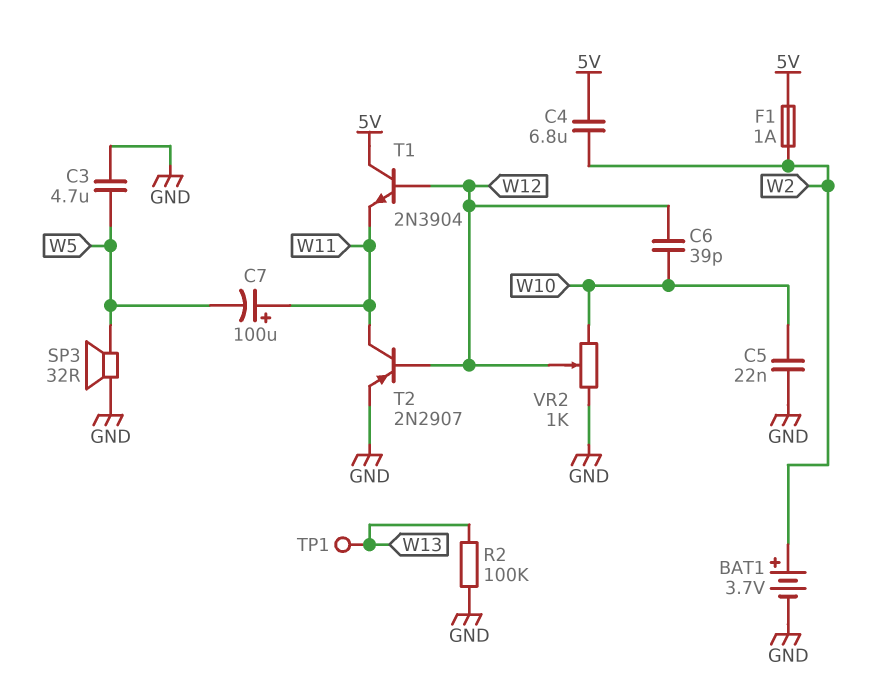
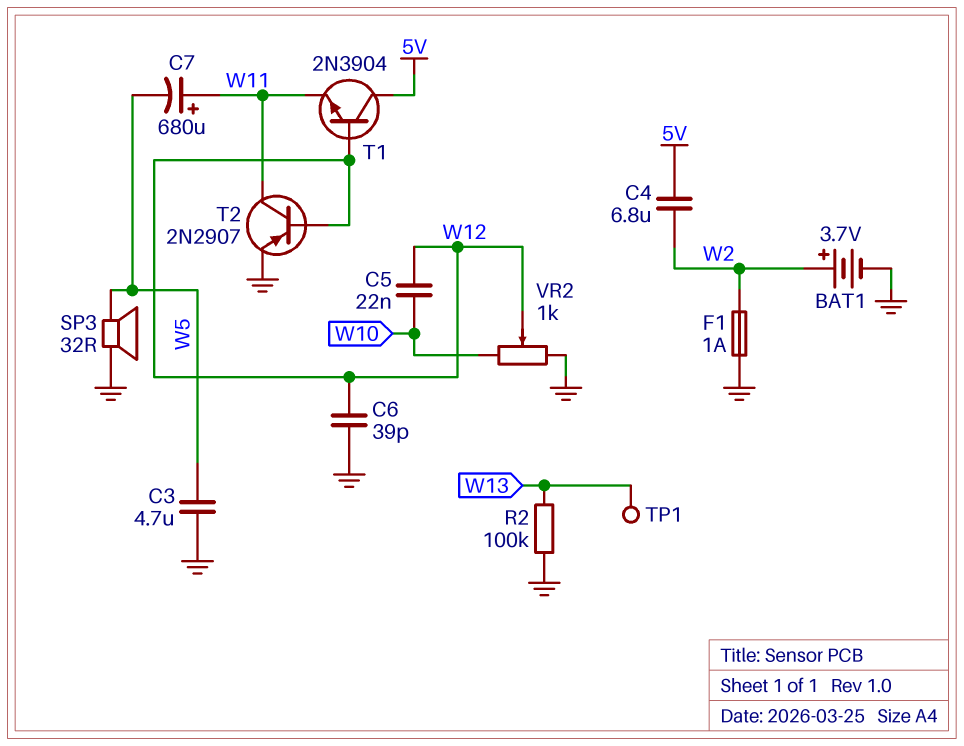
C5: 22nF (GND, W10) -> 22nF (W10, W12)
C6: 39pF (W10, W12) -> 39pF (GND, W12)
C7: 100uF (plus W11, minus W5) -> 680uF (plus W11, minus W5)
F1: 1A (5V, W2) -> 1A (GND, W2)

